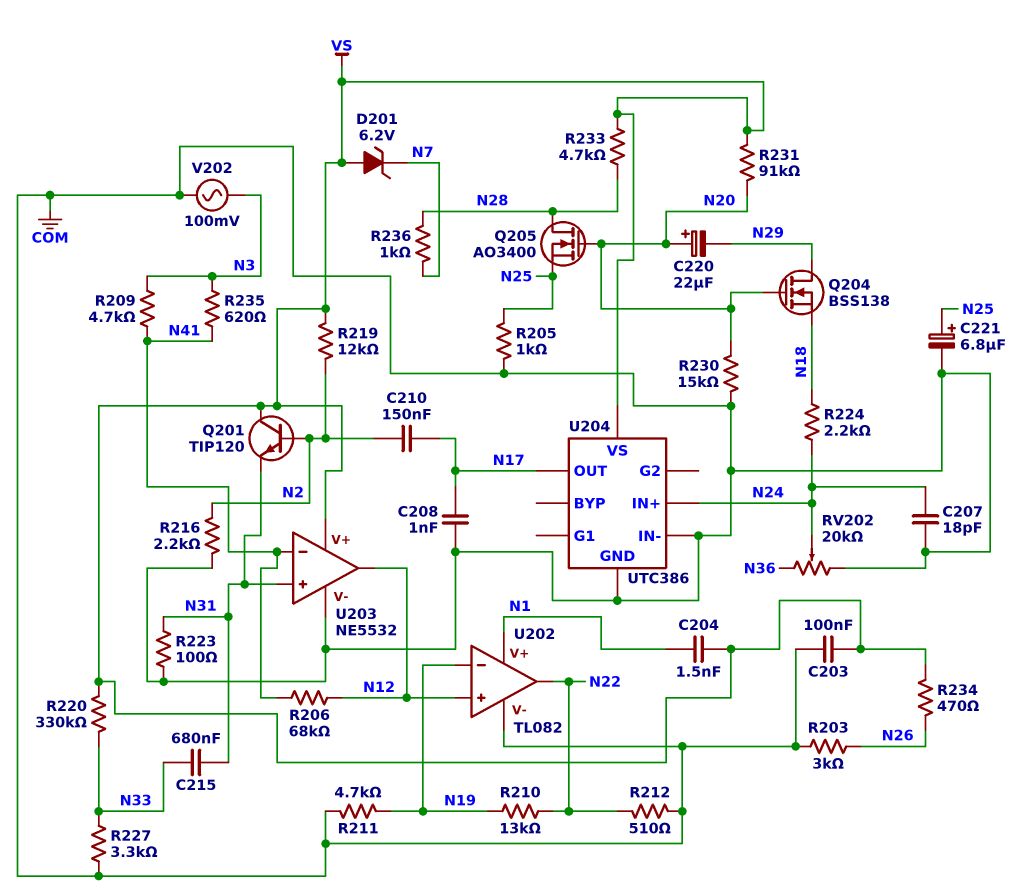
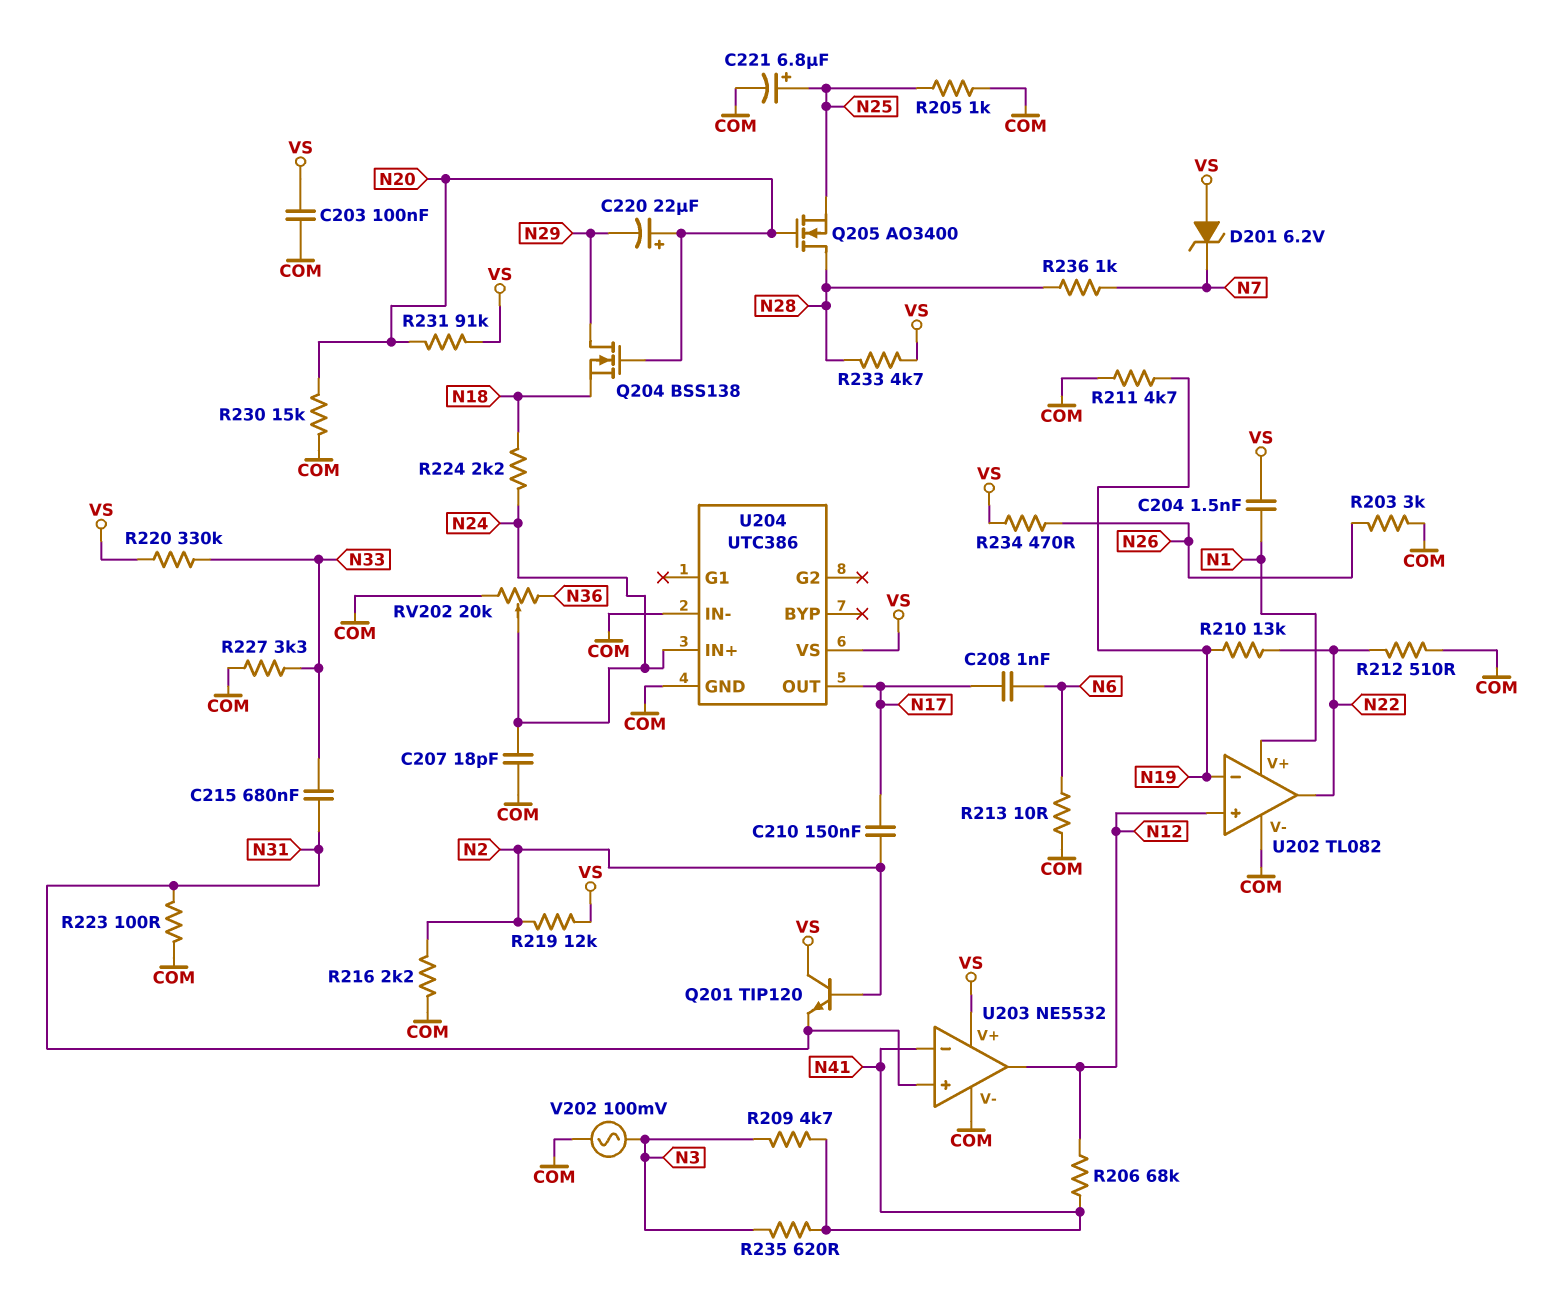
C208: 1nF (COM, N17) -> 1nF (N6, N17)
R213: none -> 10 (COM, N6)

